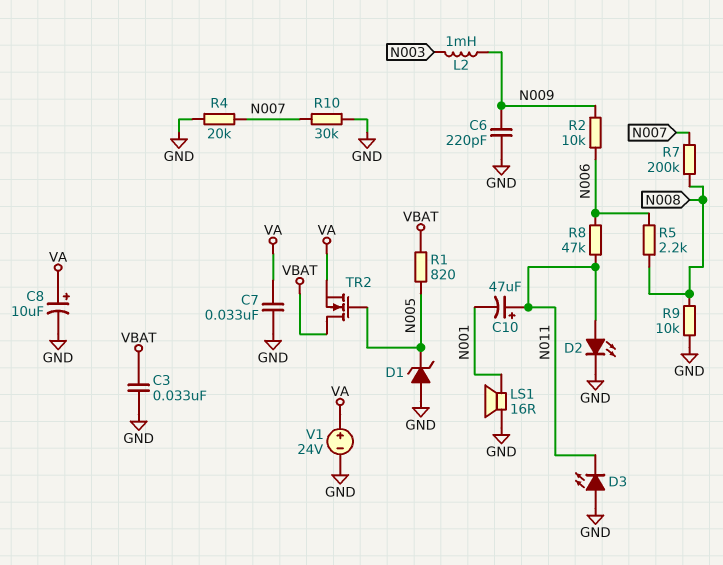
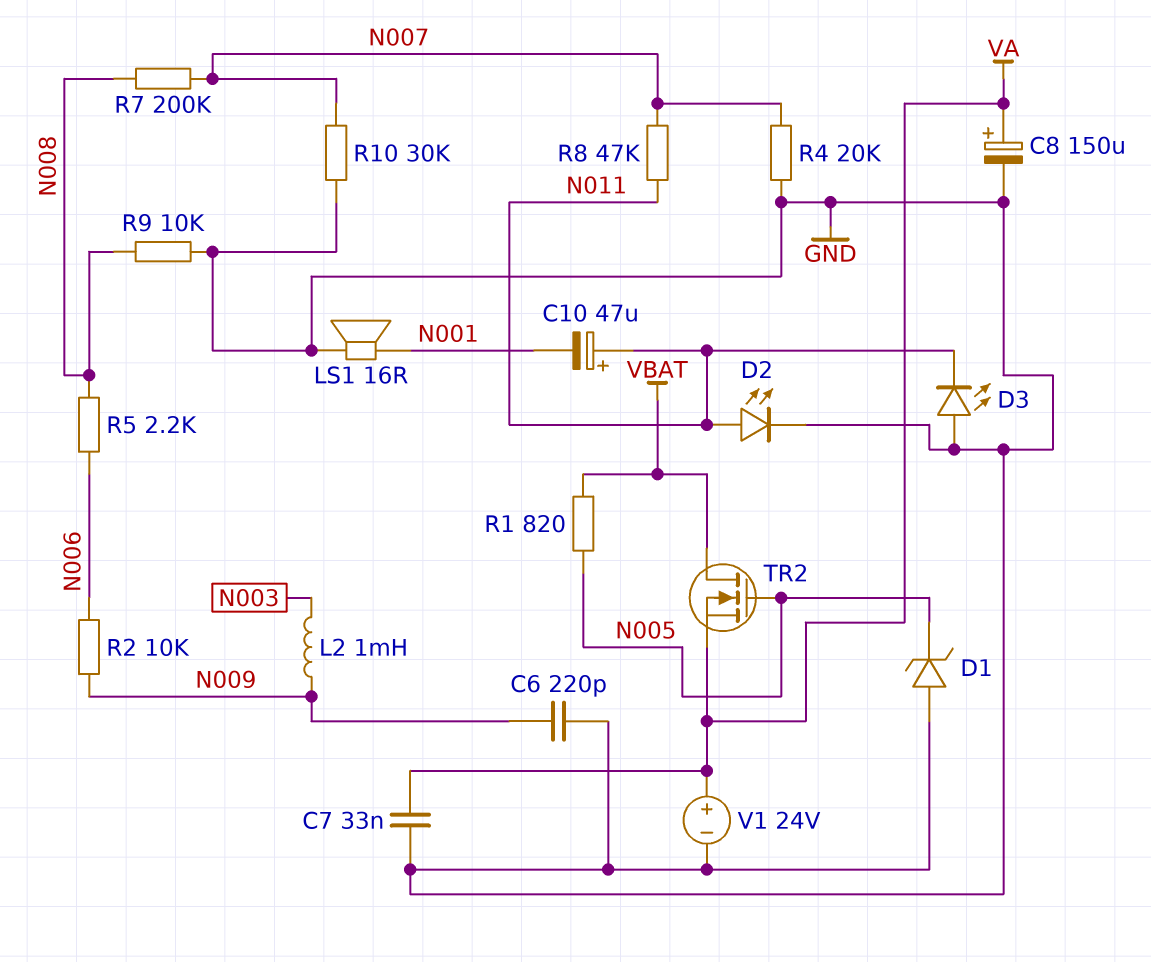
C3: 33nF (GND, VBAT) -> none
C8: 10uF (plus VA, minus GND) -> 150uF (plus VA, minus GND)
R8: 47k (N006, N011) -> 47k (N007, N011)

